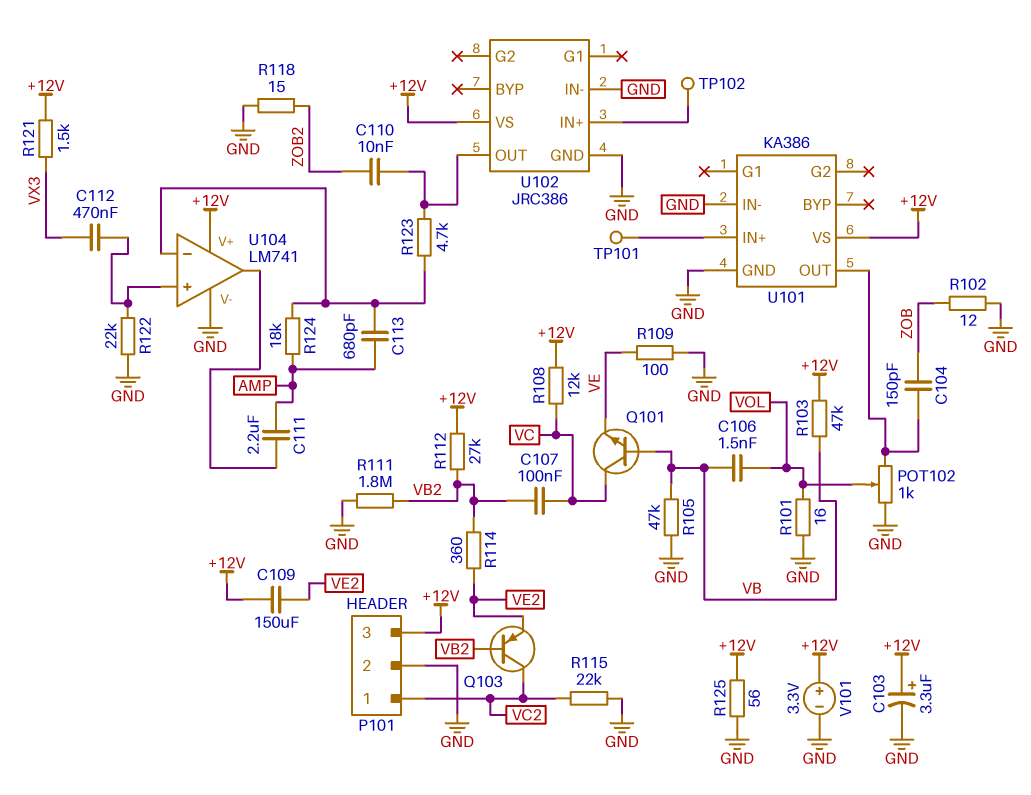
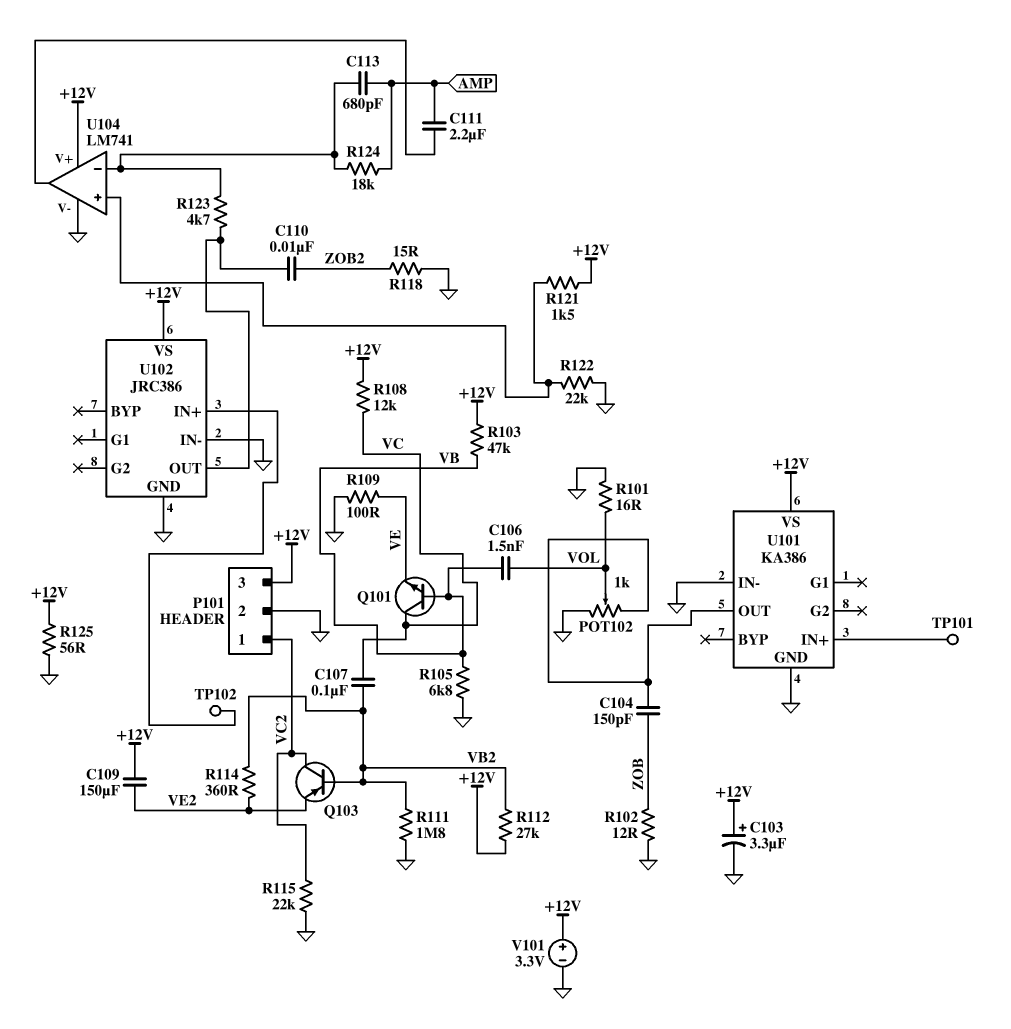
C112: 470nF (U104/in+, VX3) -> none
R105: 47k (GND, VB) -> 6.8k (GND, VB)
R121: 1.5k (+12V, VX3) -> 1.5k (+12V, U104/in+)

